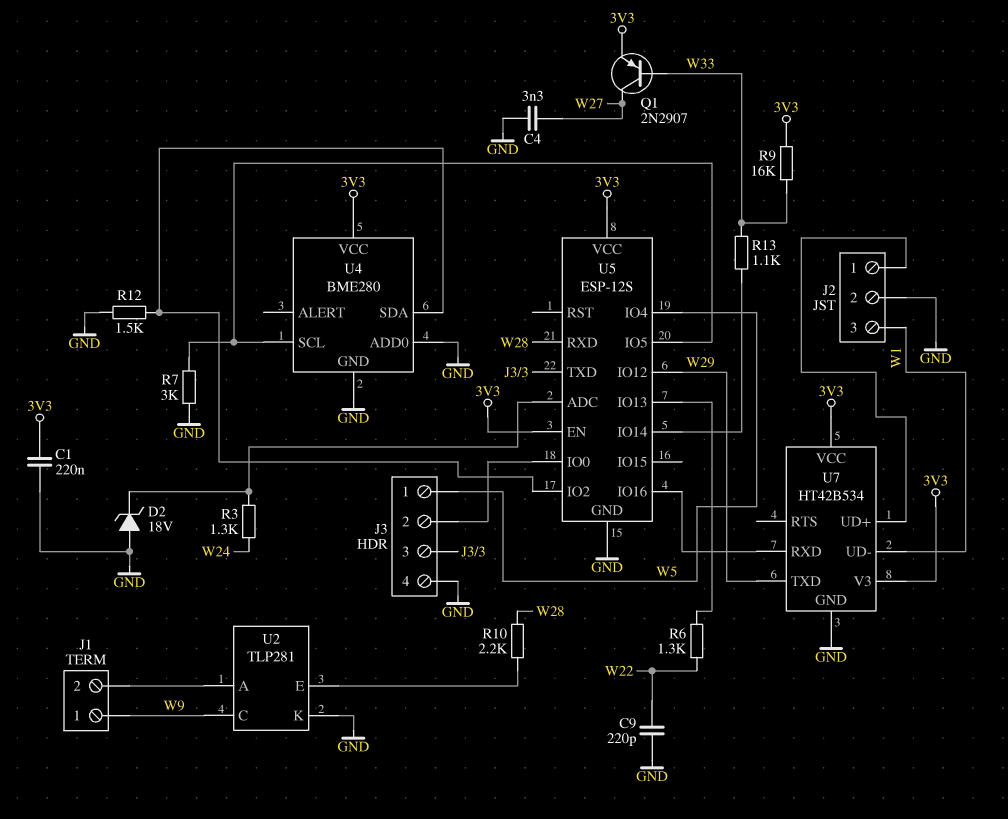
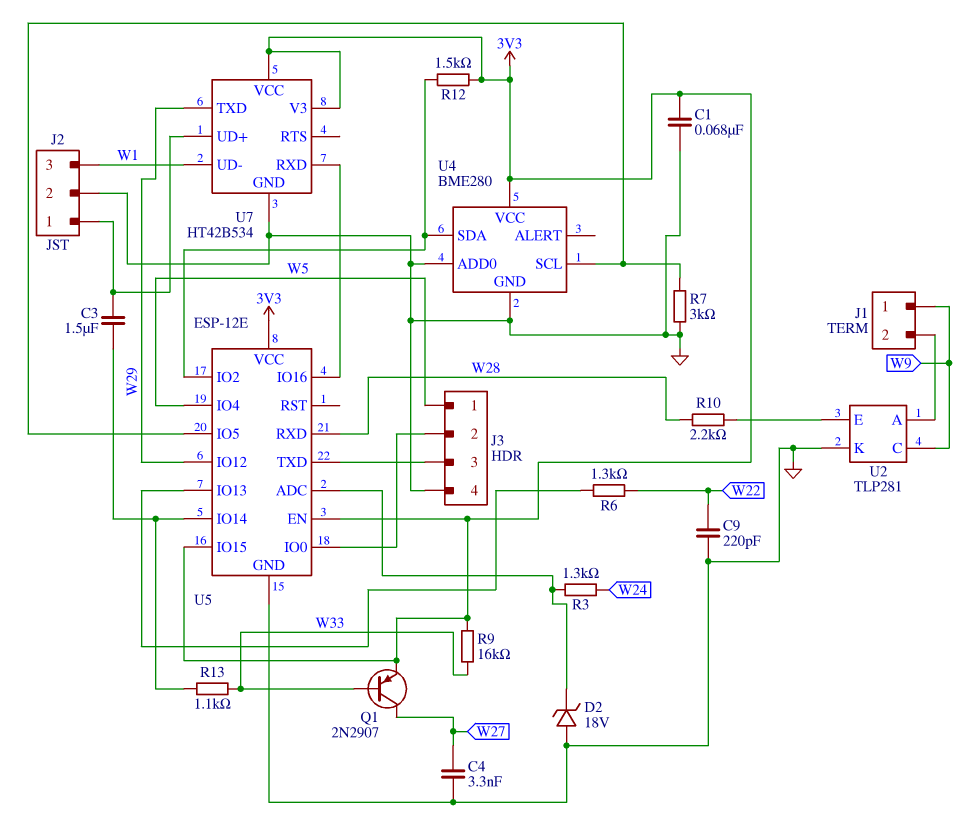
C1: 220nF (3V3, GND) -> 68nF (3V3, GND)
C3: none -> 1.5uF (J2/1, U5/IO14)
R12: 1.5k (GND, U4/SDA) -> 1.5k (3V3, U4/SDA)
U5: ESP-12S -> ESP-12E
U5 pin IO15: none -> 3V3

